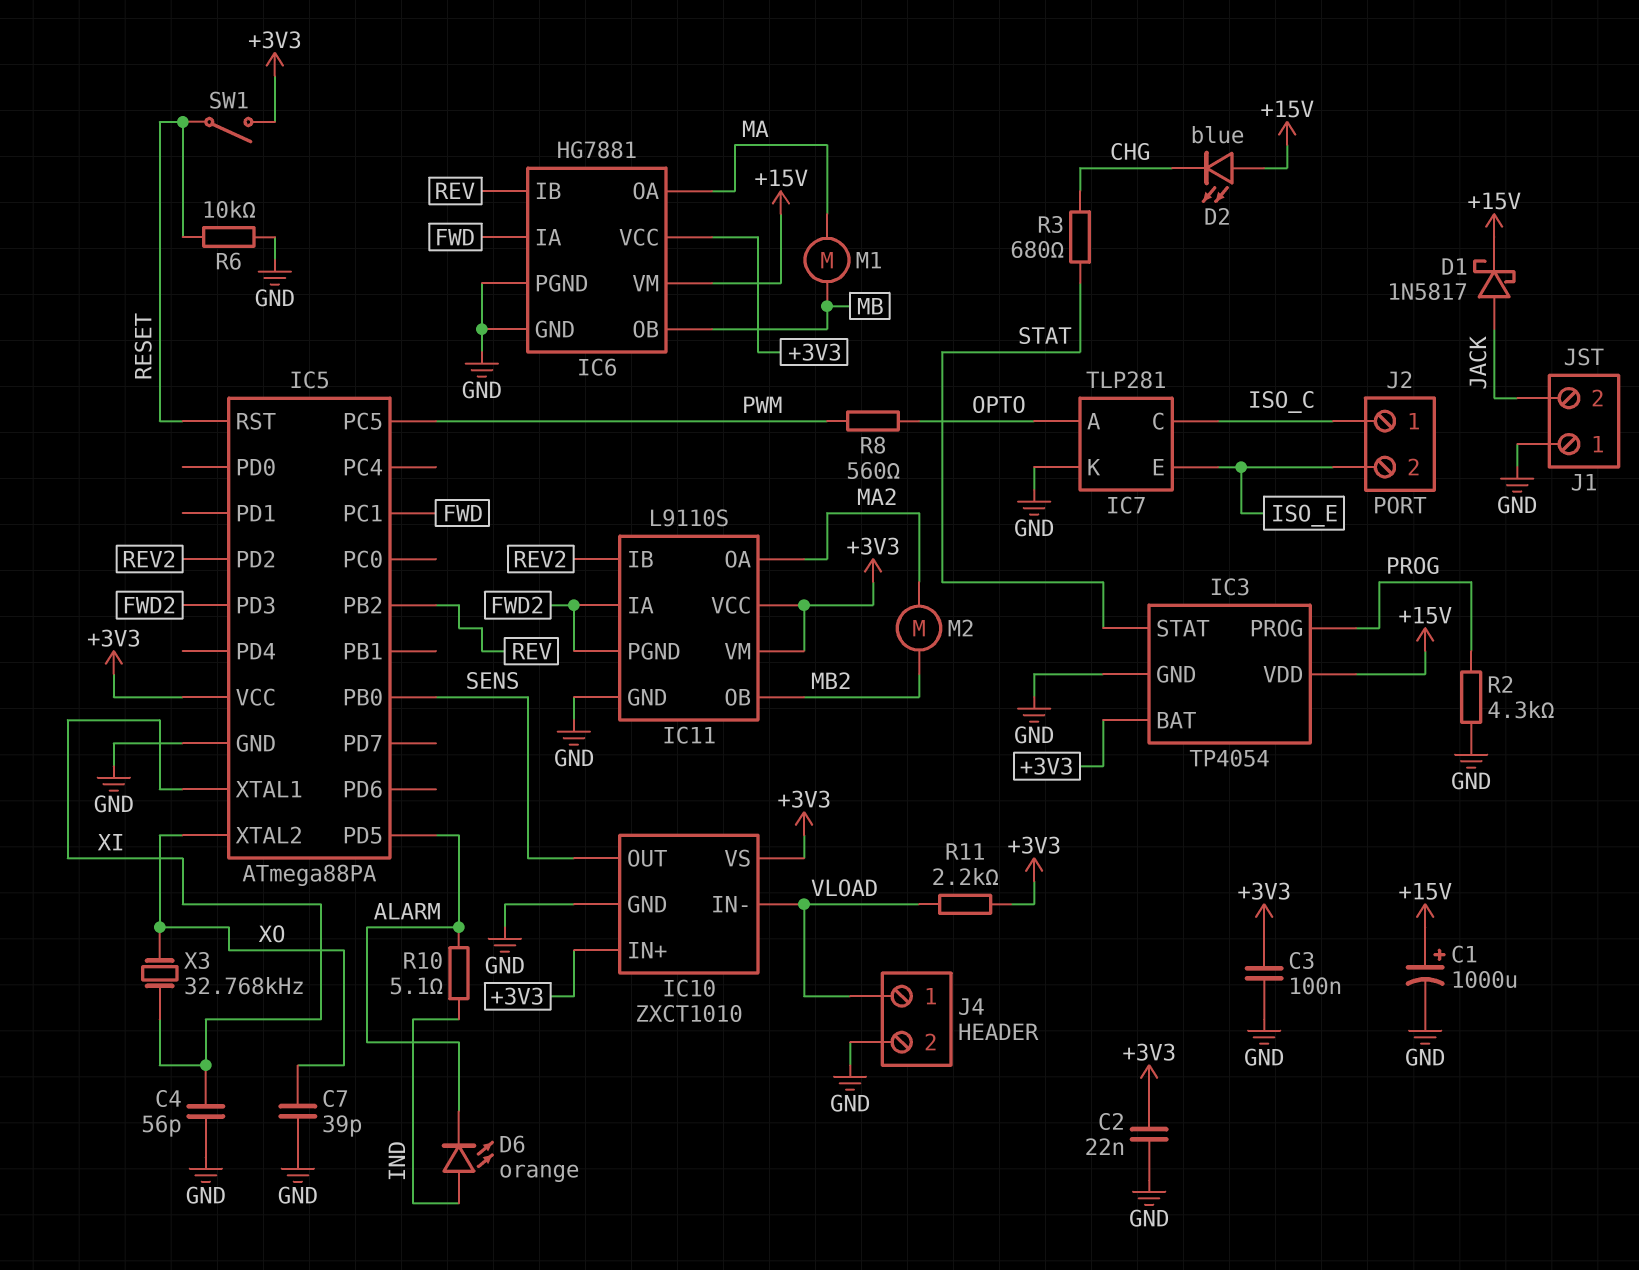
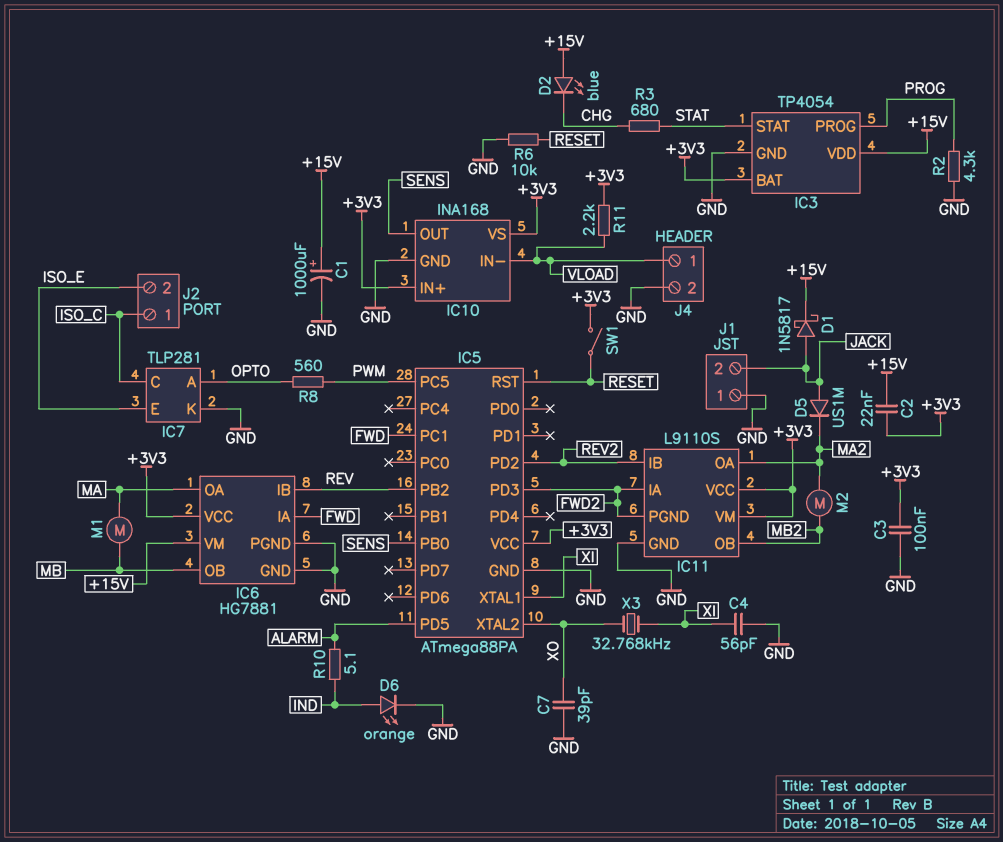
C2: 22nF (+3V3, GND) -> 22nF (+3V3, +15V)
D5: none -> diode US1M (A JACK, K MA2)
D6: LED orange (A IND, K ALARM) -> LED orange (A IND, K GND)
IC10: ZXCT1010 -> INA168

